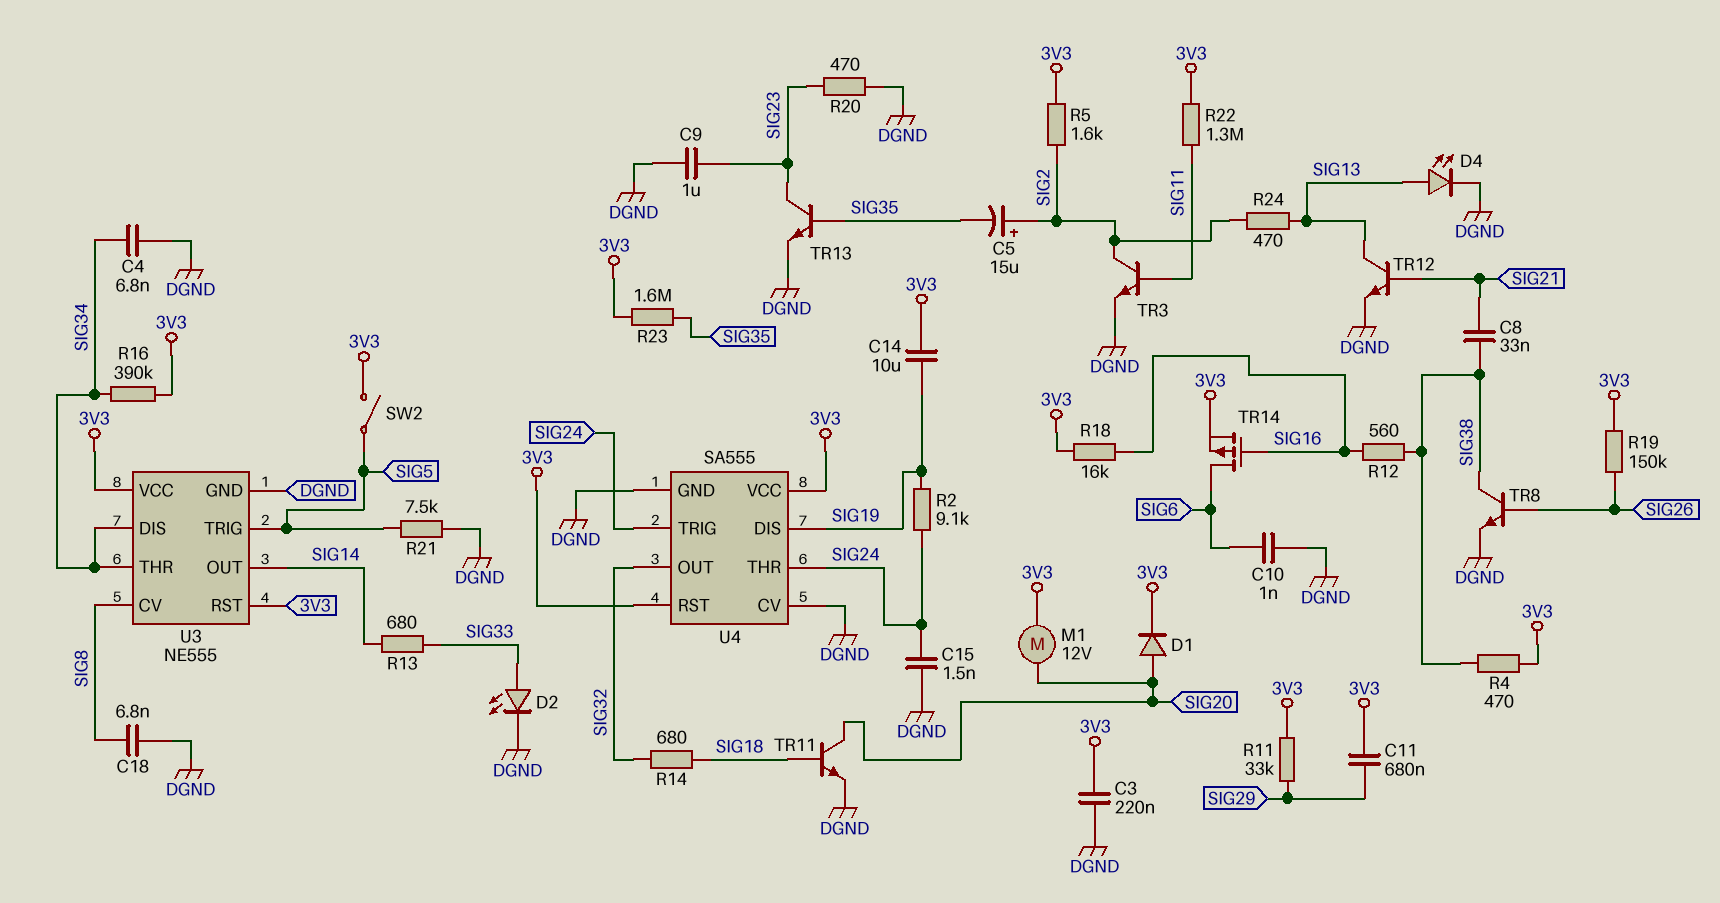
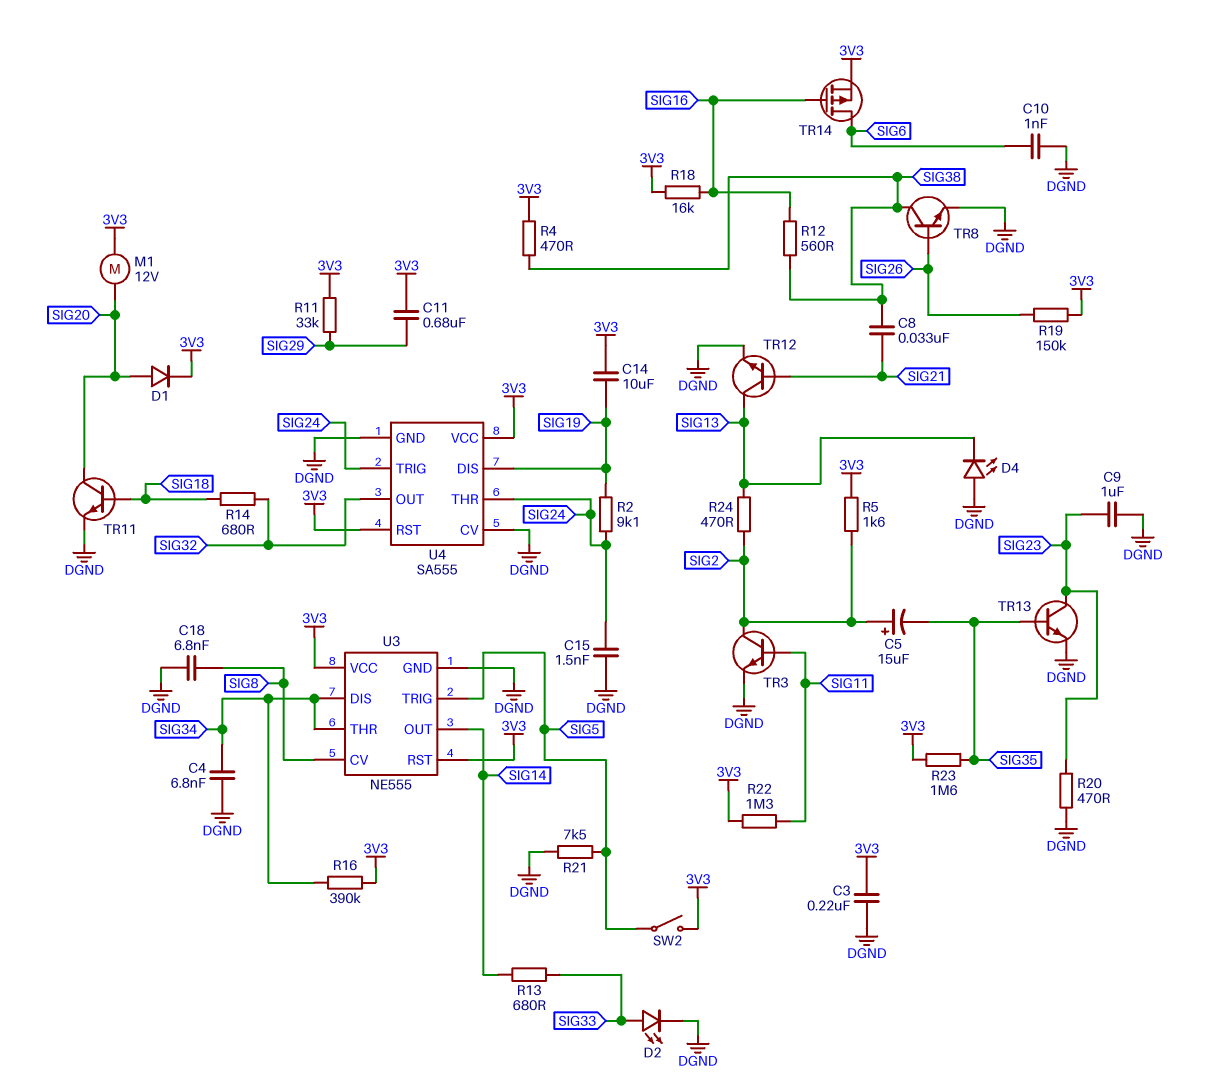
D4: LED (A SIG13, K DGND) -> LED (A DGND, K SIG13)

